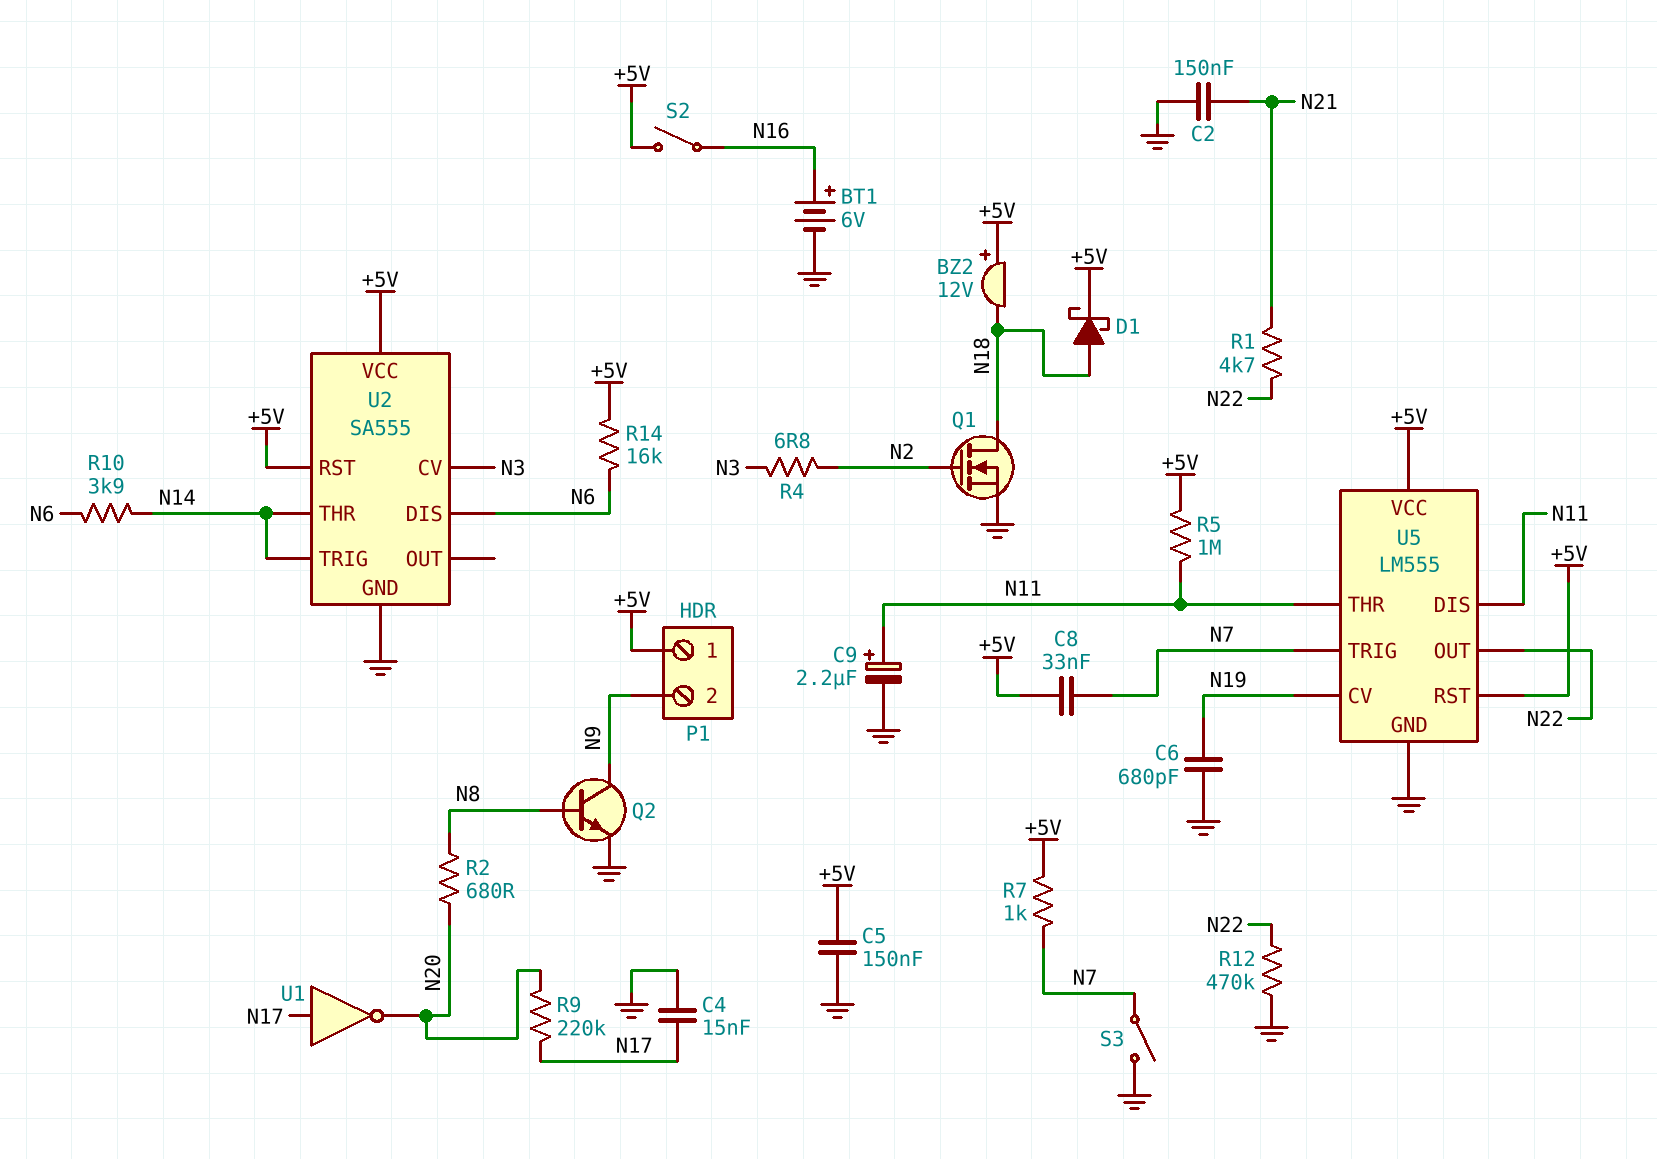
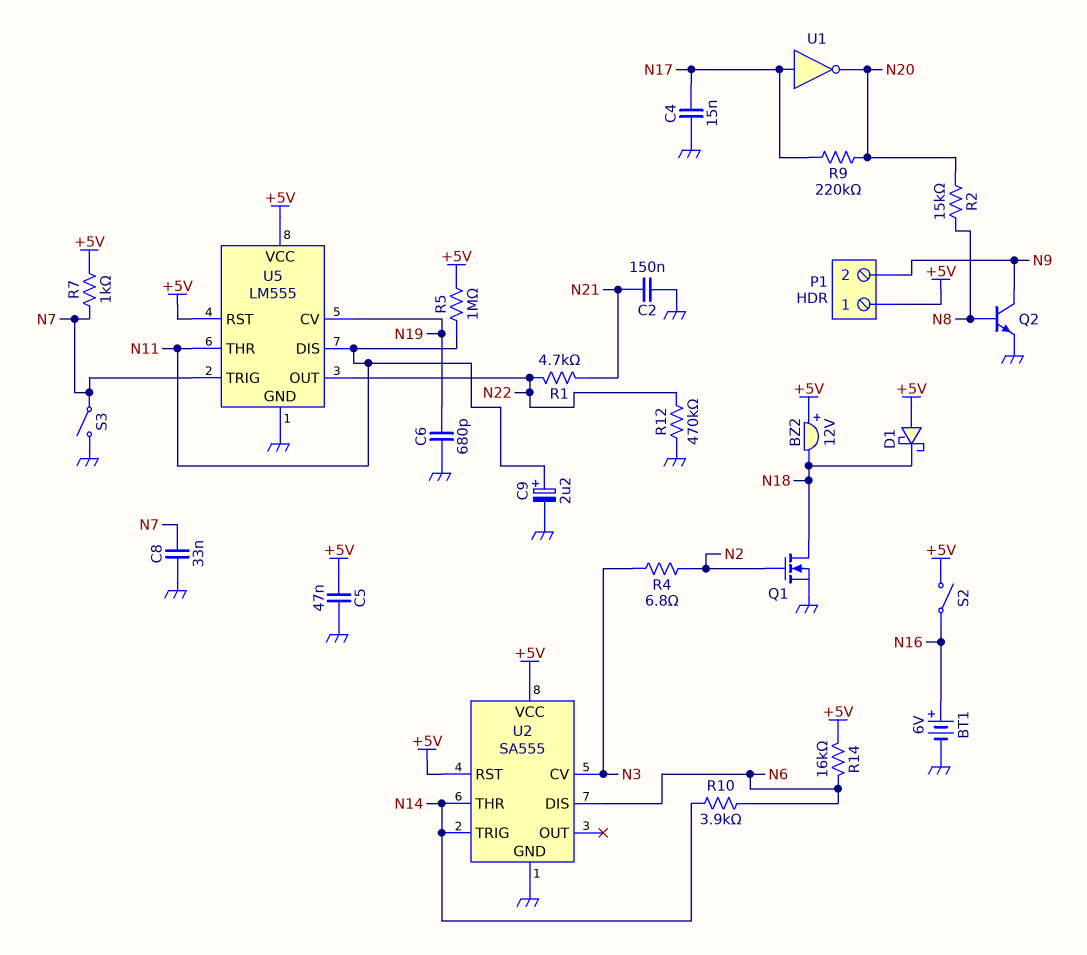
C5: 150nF (+5V, GND) -> 47nF (+5V, GND)
C8: 33nF (+5V, N7) -> 33nF (GND, N7)
D1: schottky (A N18, K +5V) -> schottky (A +5V, K N18)
R2: 680 (N8, N20) -> 15k (N8, N20)

